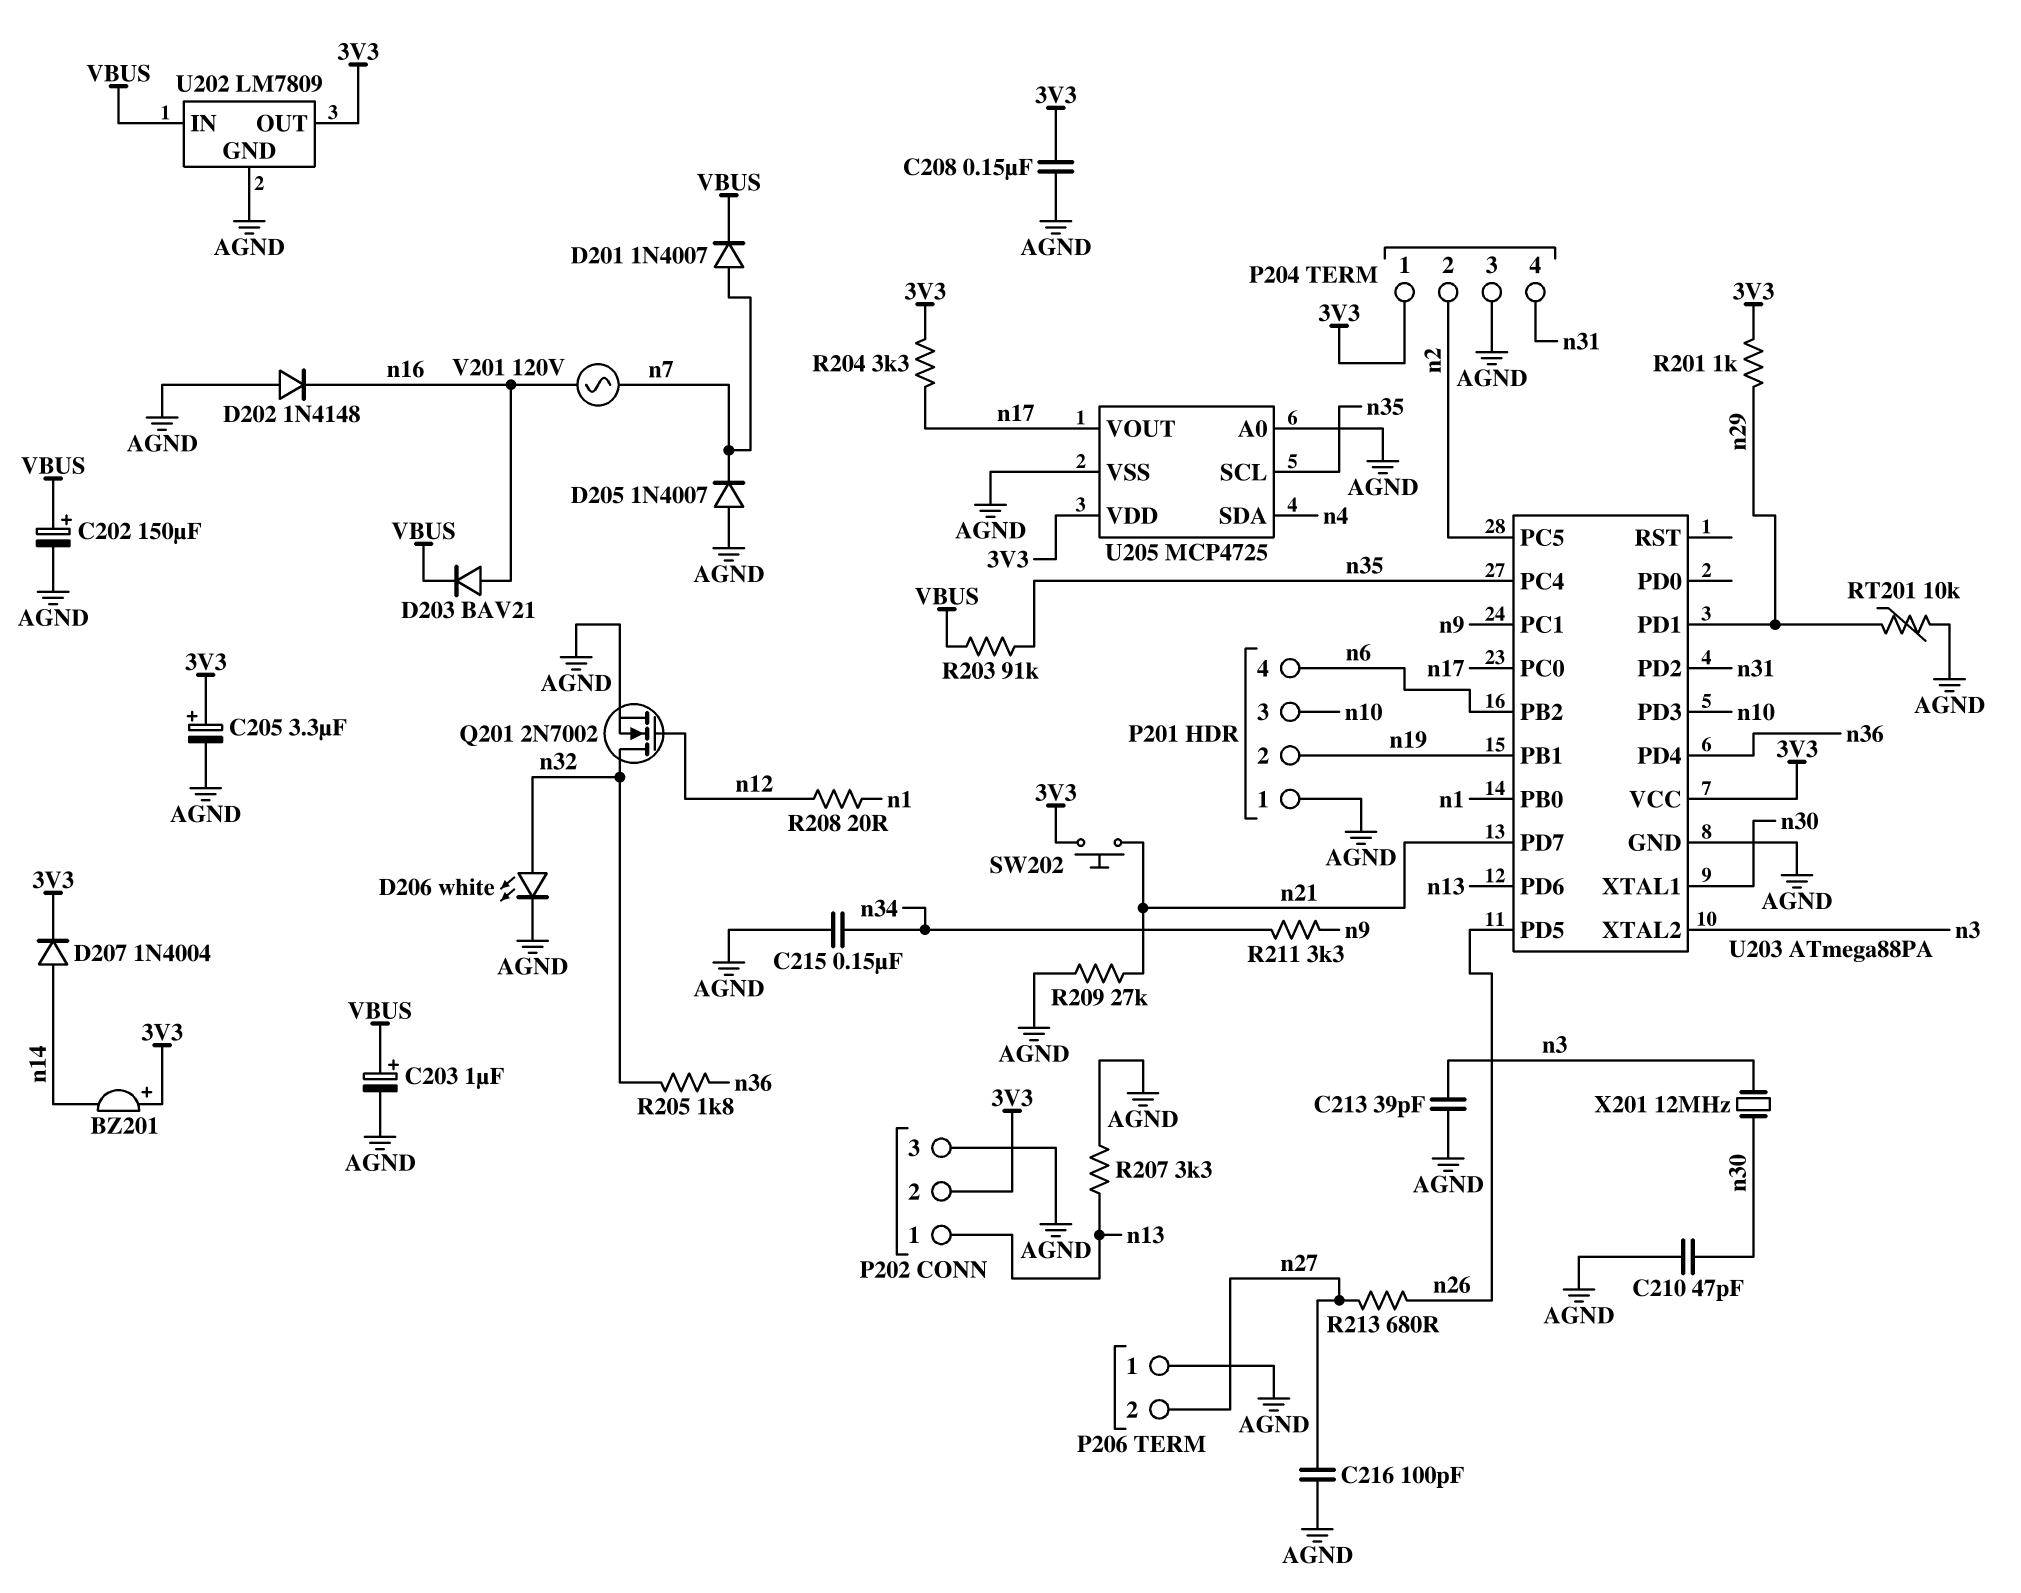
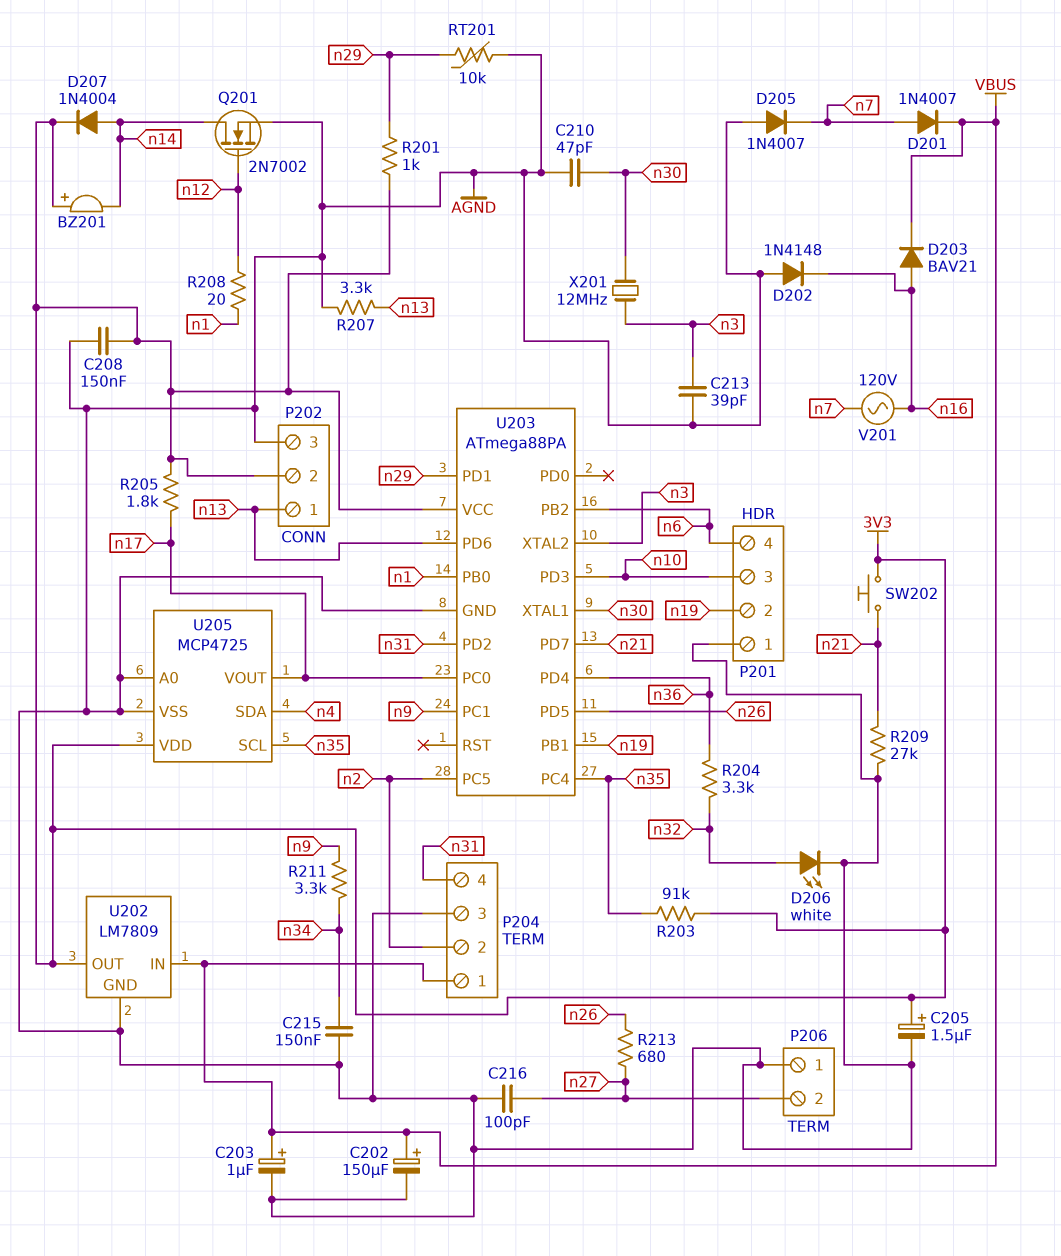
C205: 3.3uF (plus 3V3, minus AGND) -> 1.5uF (plus 3V3, minus AGND)
P204 pin 1: 3V3 -> VBUS
Q201: NMOS 2N7002 (G n12, D n32, S AGND) -> NMOS 2N7002 (G n12, D n14, S AGND)
R203: 91k (VBUS, n35) -> 91k (3V3, n35)
R204: 3.3k (3V3, n17) -> 3.3k (n32, n36)
R205: 1.8k (n32, n36) -> 1.8k (3V3, n17)

